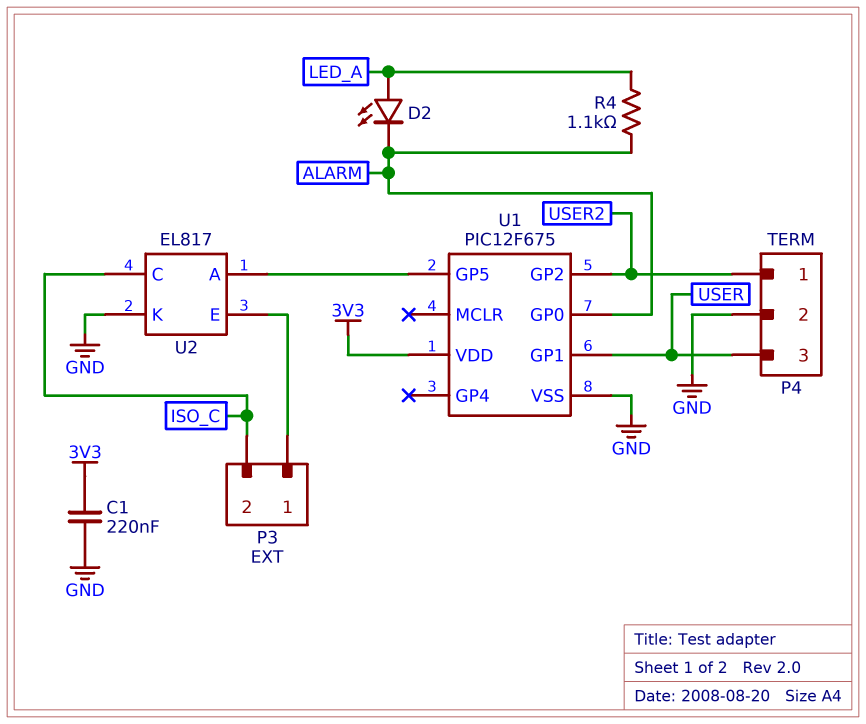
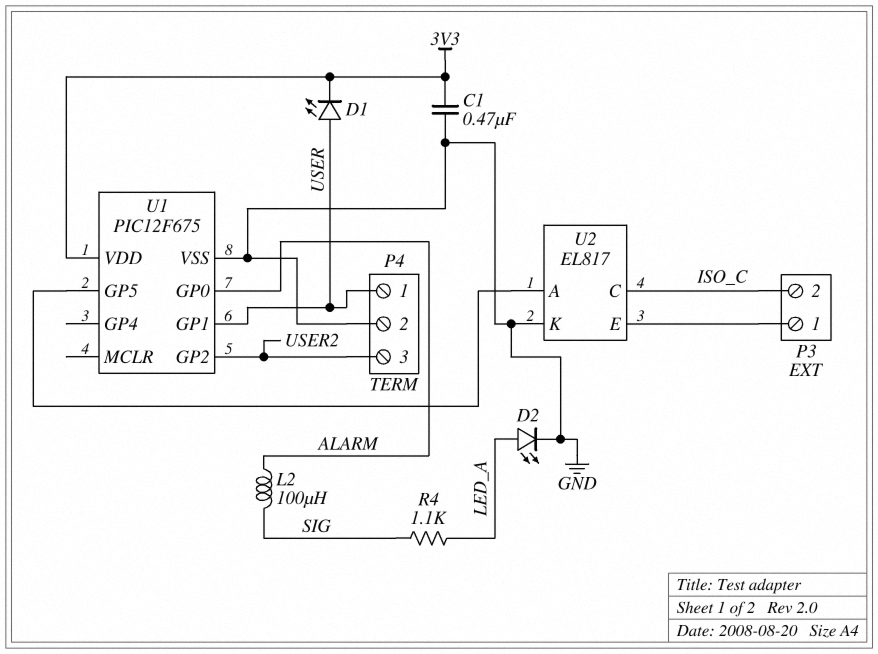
C1: 220nF (3V3, GND) -> 470nF (3V3, GND)
D1: none -> LED (A USER, K 3V3)
D2: LED (A LED_A, K ALARM) -> LED (A LED_A, K GND)
L2: none -> 100uH (ALARM, SIG)
P4 pin 1: USER2 -> USER
P4 pin 3: USER -> USER2
R4: 1.1k (ALARM, LED_A) -> 1.1k (LED_A, SIG)

